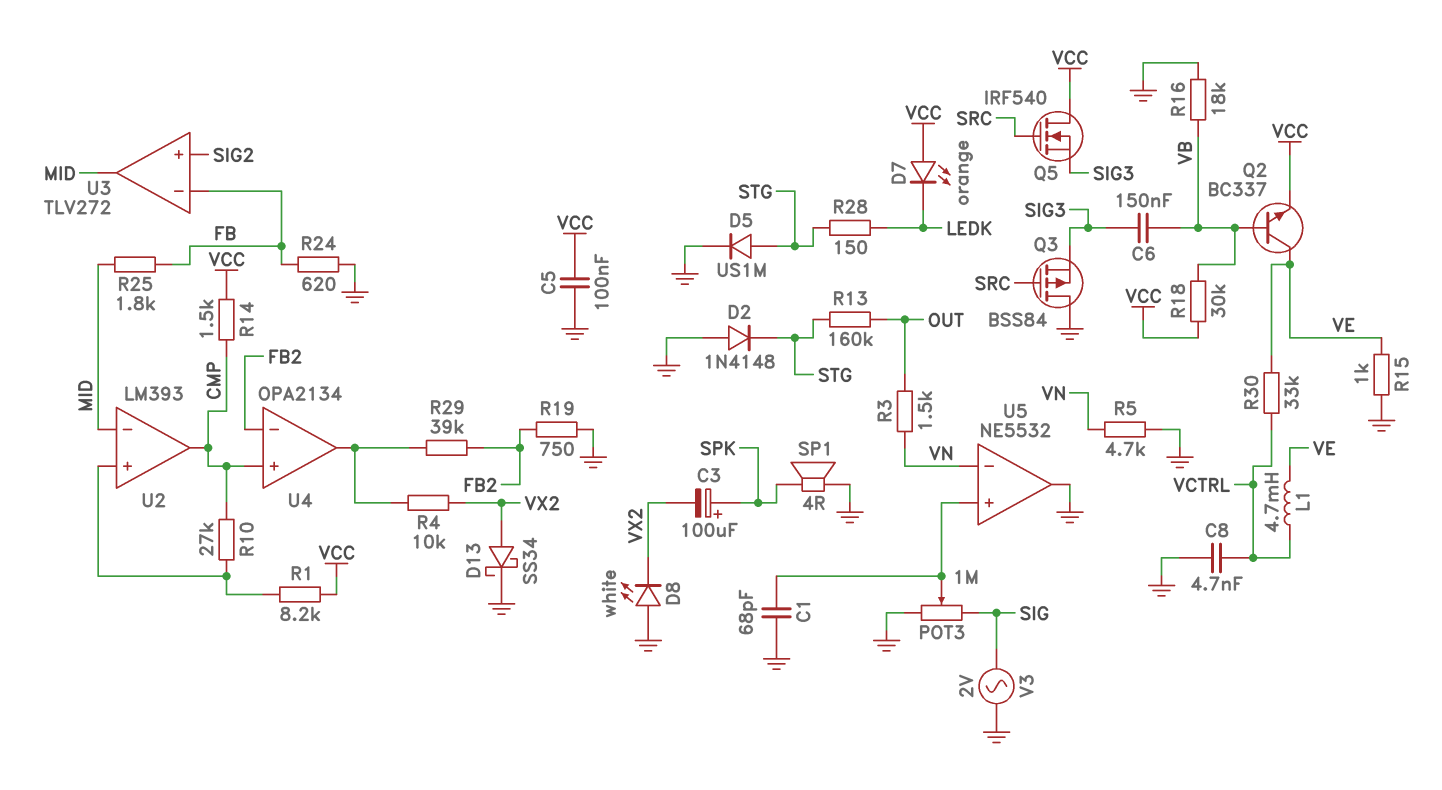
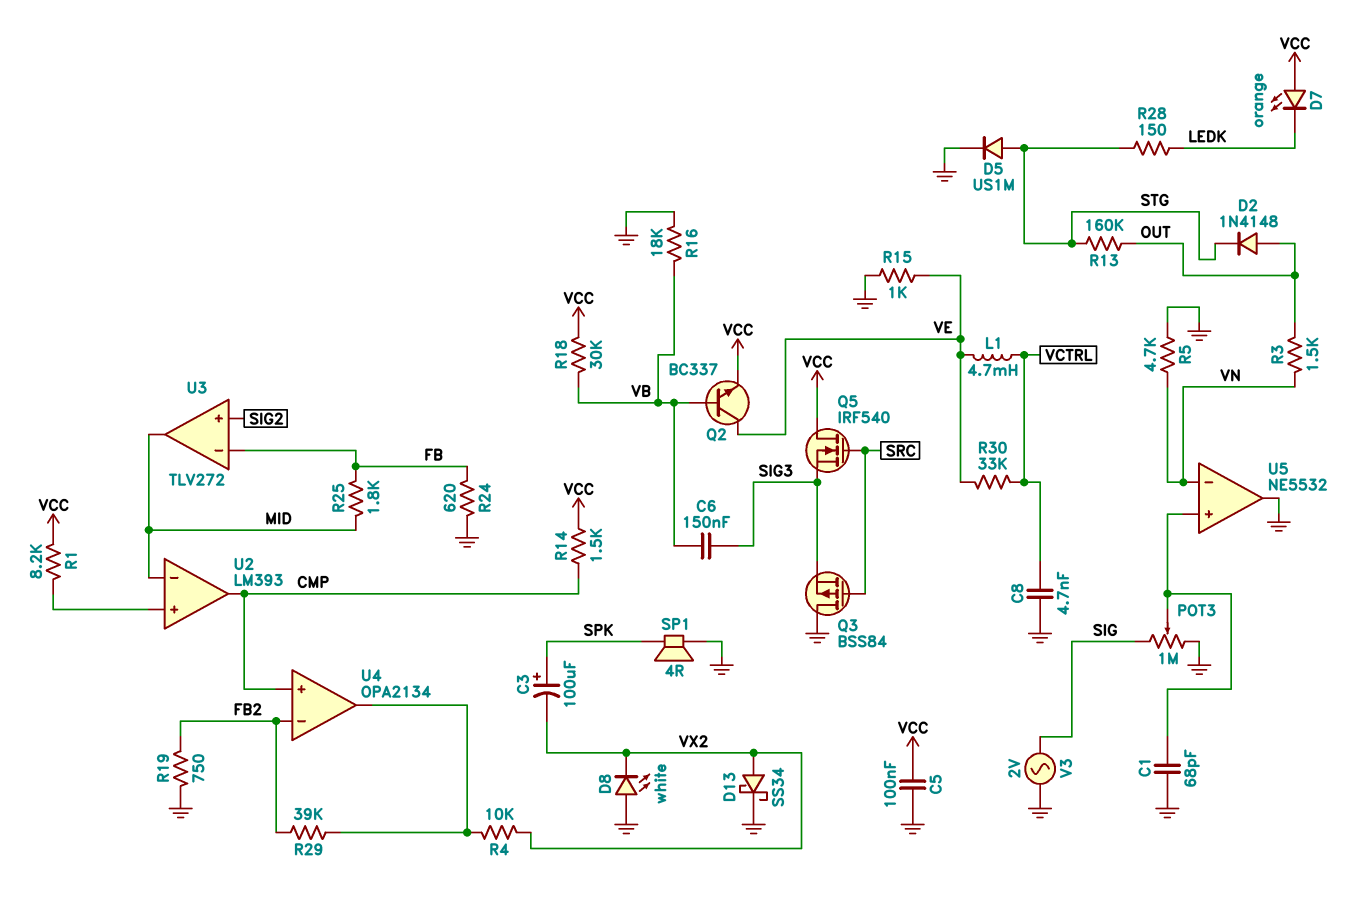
D2: diode 1N4148 (A GND, K STG) -> diode 1N4148 (A OUT, K STG)
R10: 27k (CMP, U2/in+) -> none

